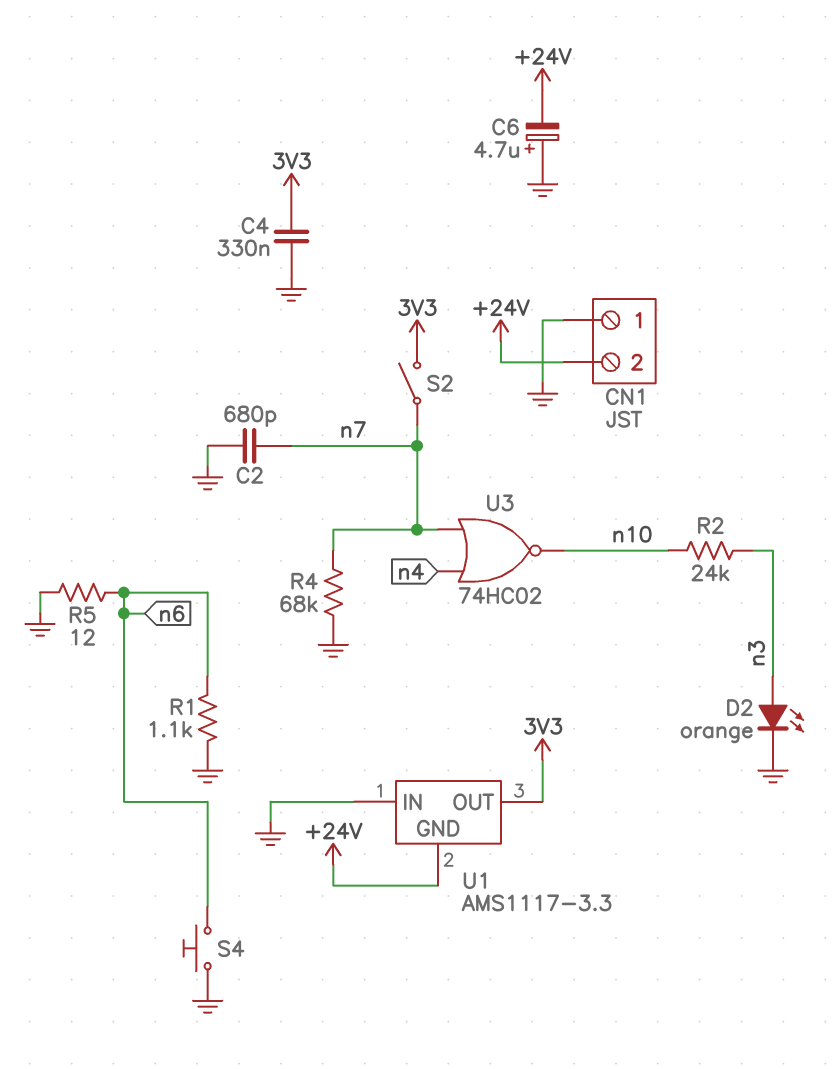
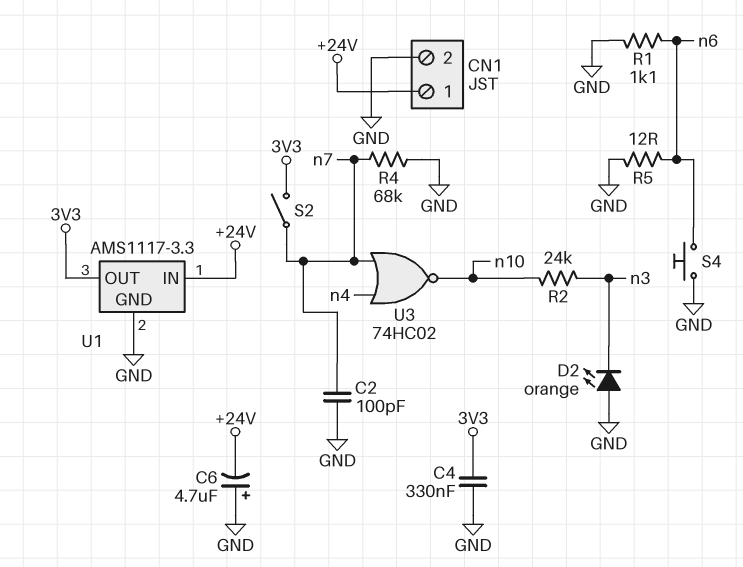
C2: 680pF (GND, n7) -> 100pF (GND, n7)
CN1 pin 1: GND -> +24V
CN1 pin 2: +24V -> GND
D2: LED orange (A n3, K GND) -> LED orange (A GND, K n3)
U1 pin GND: +24V -> GND
U1 pin IN: GND -> +24V

